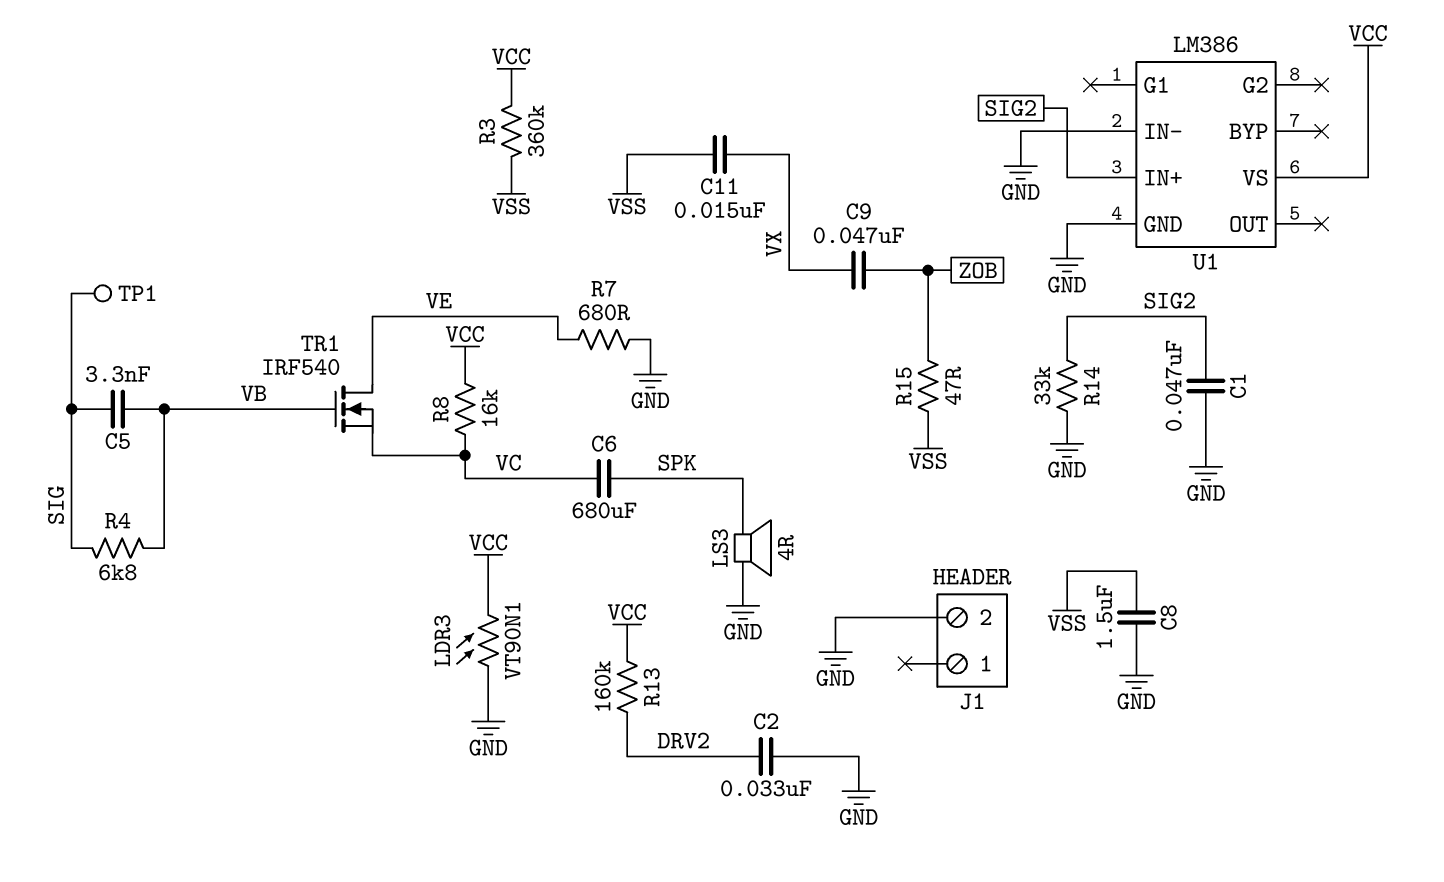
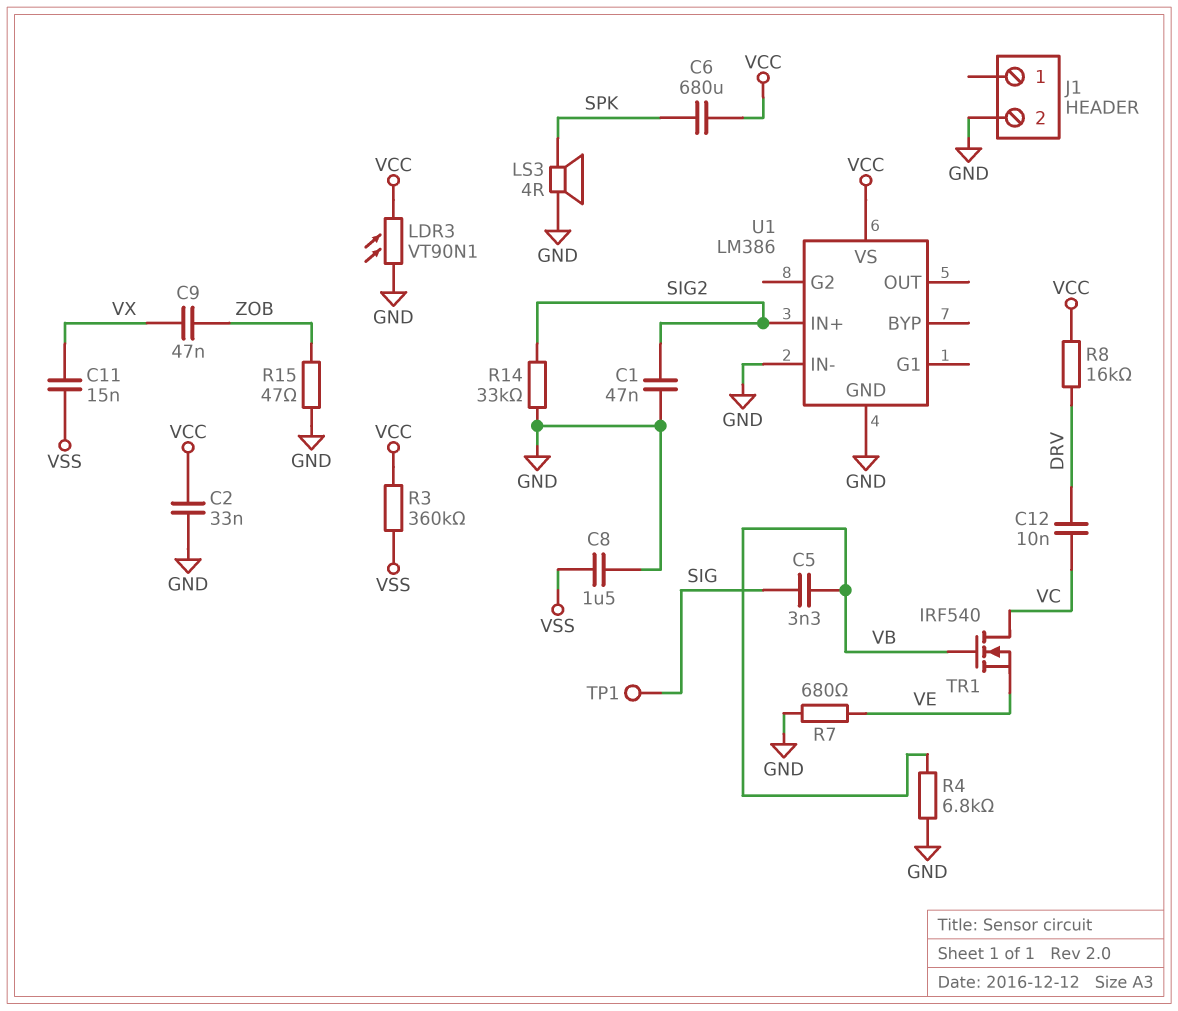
C2: 33nF (DRV2, GND) -> 33nF (GND, VCC)
C6: 680uF (SPK, VC) -> 680uF (SPK, VCC)
C12: none -> 10nF (DRV, VC)
R4: 6.8k (SIG, VB) -> 6.8k (GND, VB)
R8: 16k (VC, VCC) -> 16k (DRV, VCC)
R13: 160k (DRV2, VCC) -> none
R15: 47 (VSS, ZOB) -> 47 (GND, ZOB)
TR1: NMOS IRF540 (G VB, D VE, S VC) -> NMOS IRF540 (G VB, D VC, S VE)

